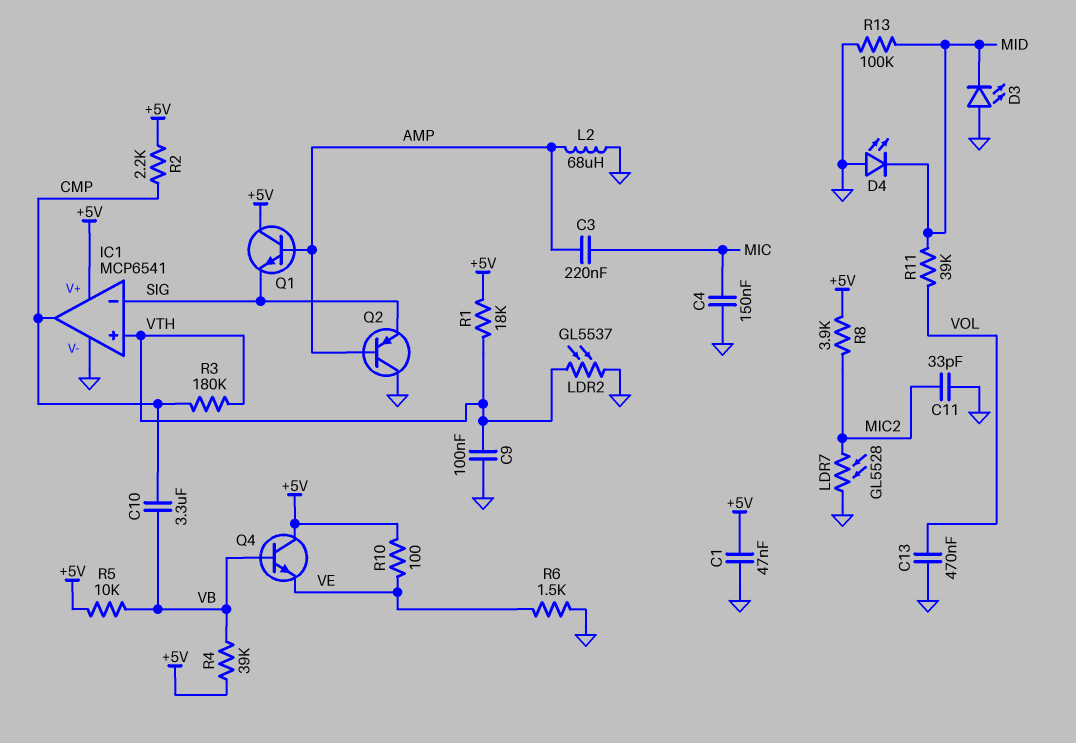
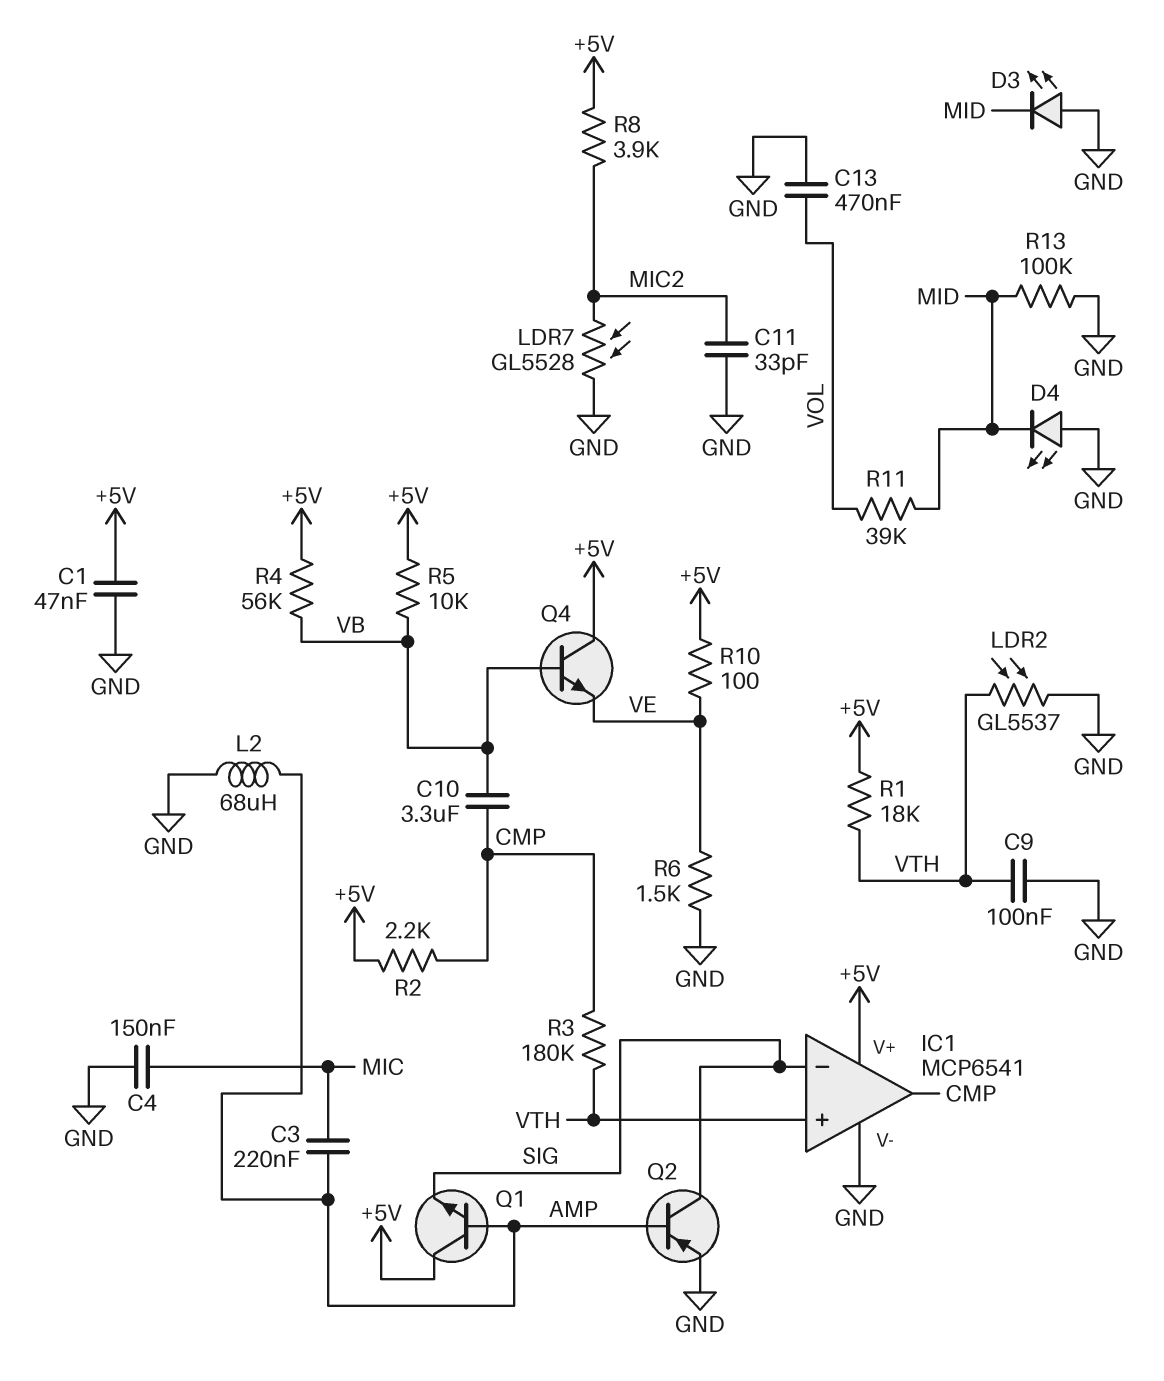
Q2: PNP (B AMP, C GND, E SIG) -> PNP (B AMP, C SIG, E GND)
R4: 39k (+5V, VB) -> 56k (+5V, VB)

